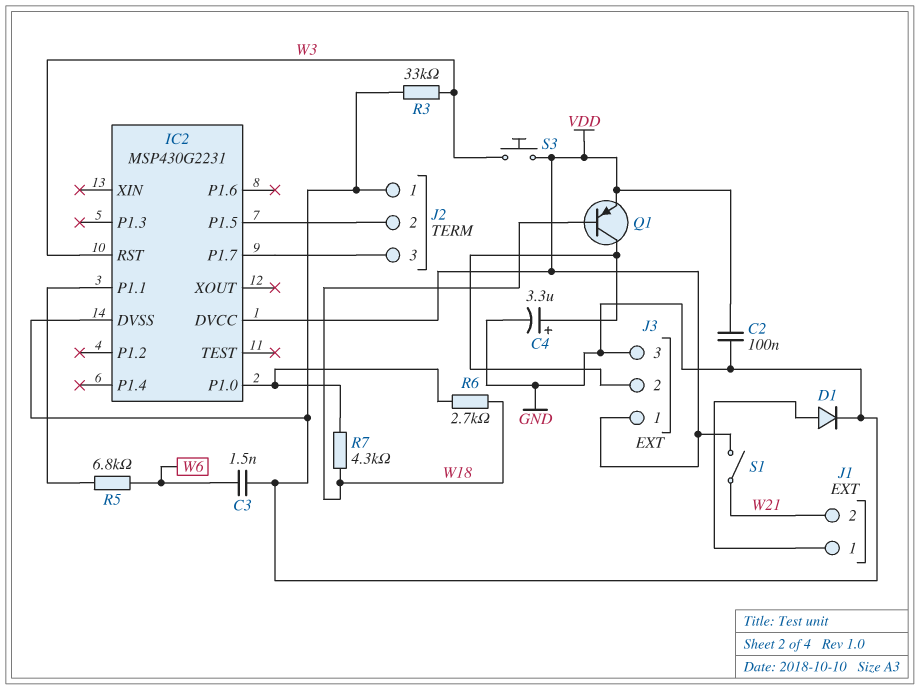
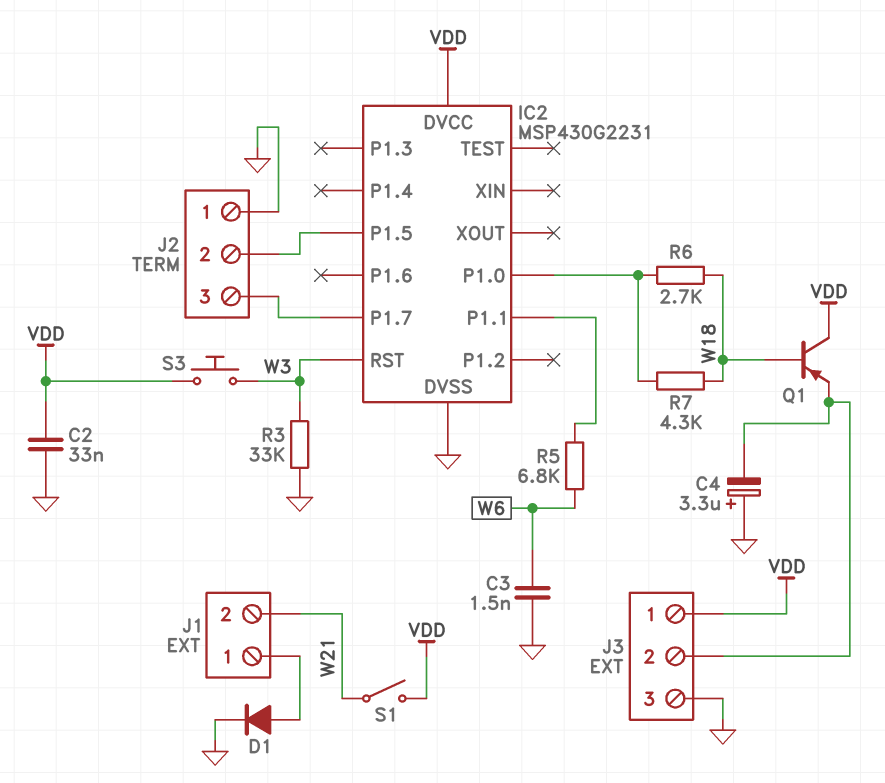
C2: 100nF (GND, VDD) -> 33nF (GND, VDD)
C4: 3.3uF (plus J3/2, minus GND) -> 3.3uF (plus GND, minus J3/2)
Q1: PNP (B W18, C J3/2, E VDD) -> PNP (B W18, C VDD, E J3/2)

